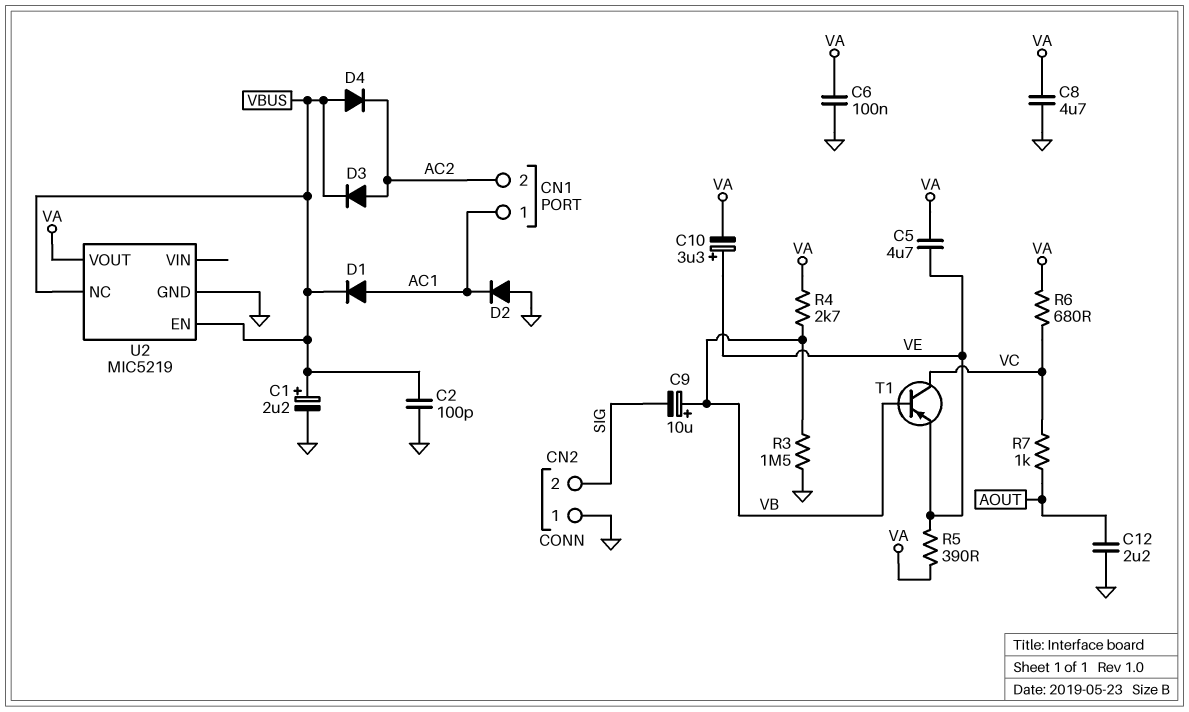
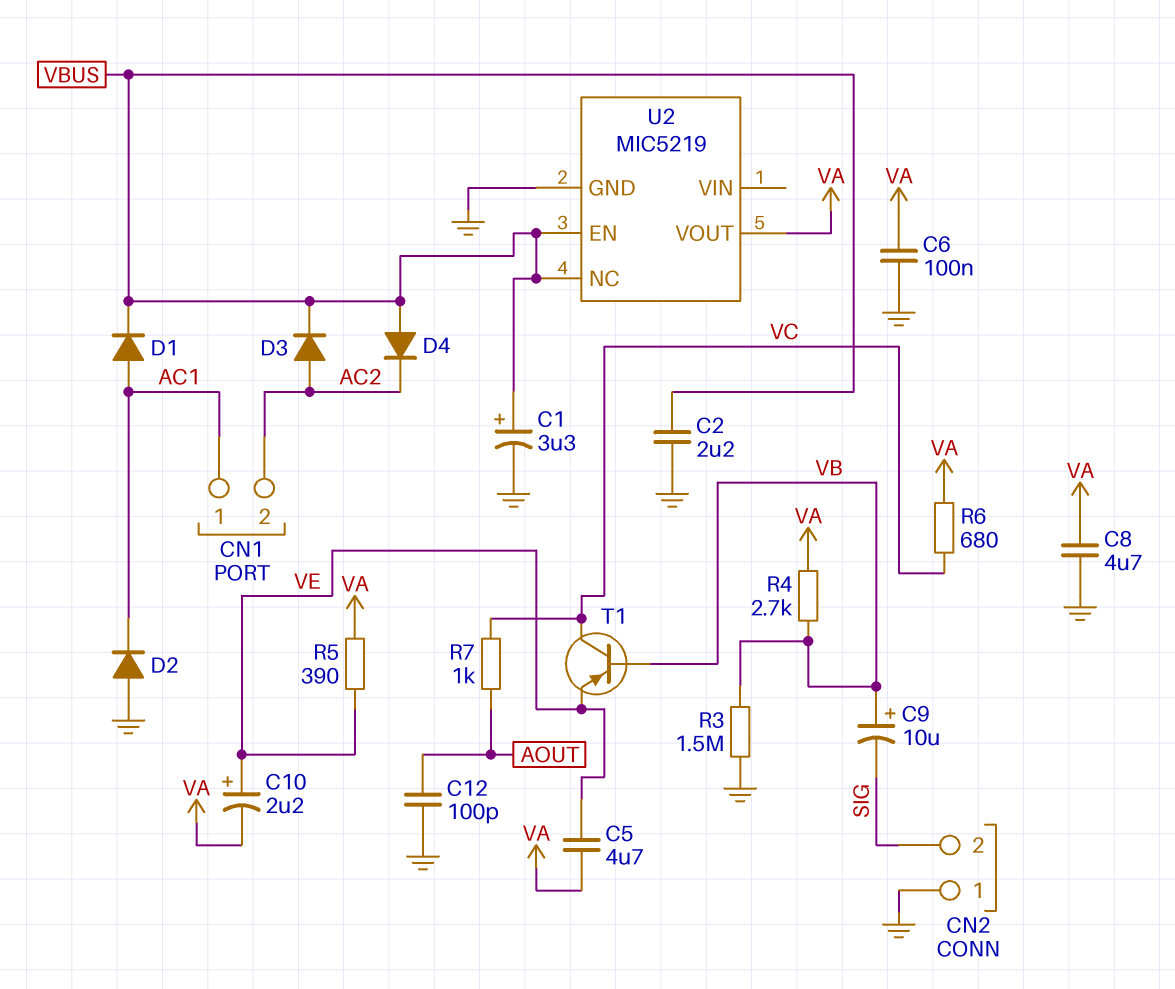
C1: 2.2uF (plus VBUS, minus GND) -> 3.3uF (plus VBUS, minus GND)
C2: 100pF (GND, VBUS) -> 2.2uF (GND, VBUS)
C10: 3.3uF (plus VE, minus VA) -> 2.2uF (plus VE, minus VA)
C12: 2.2uF (AOUT, GND) -> 100pF (AOUT, GND)

